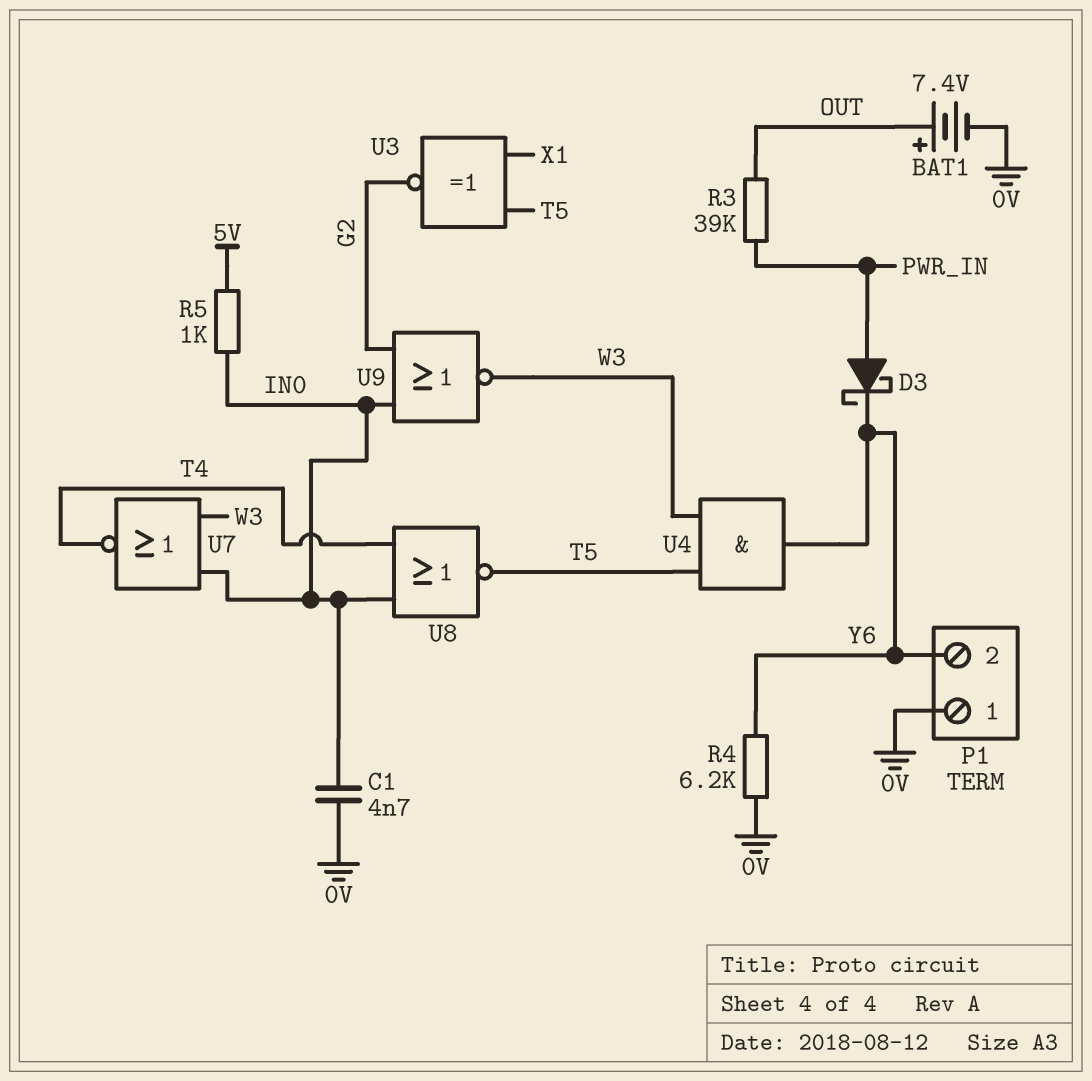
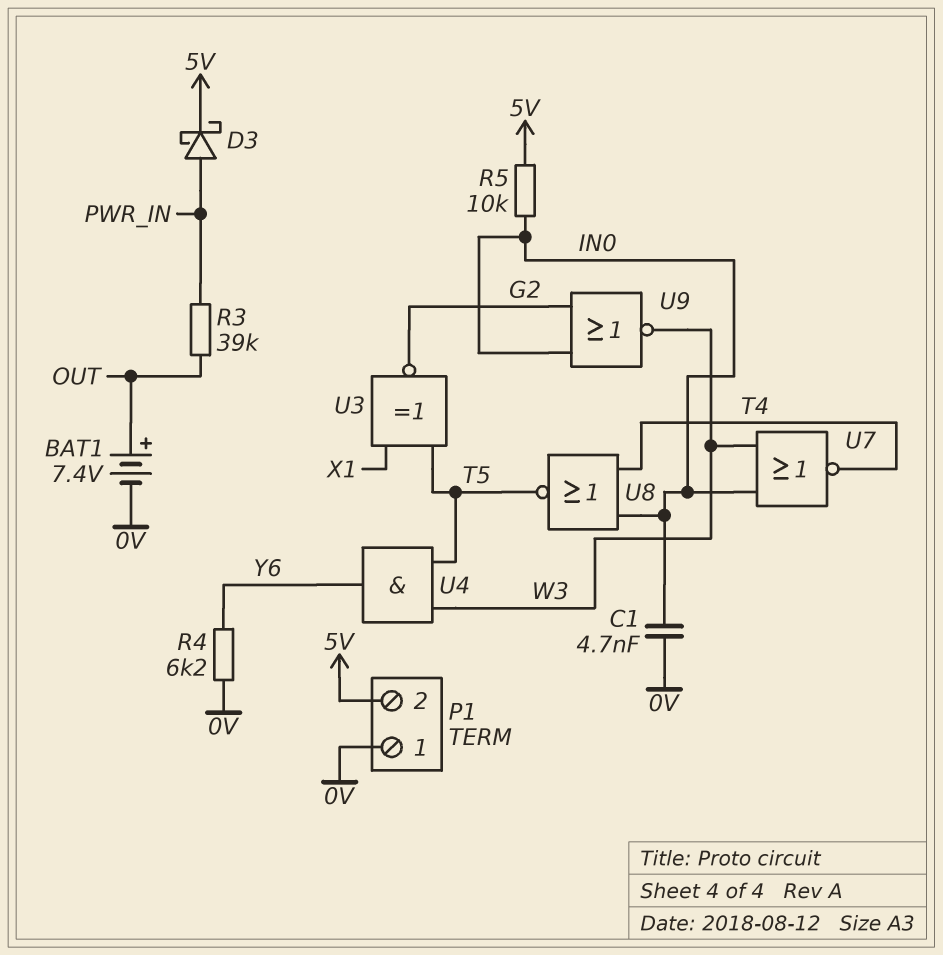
D3: schottky (A PWR_IN, K Y6) -> schottky (A PWR_IN, K 5V)
P1 pin 2: Y6 -> 5V
R5: 1k (5V, IN0) -> 10k (5V, IN0)

